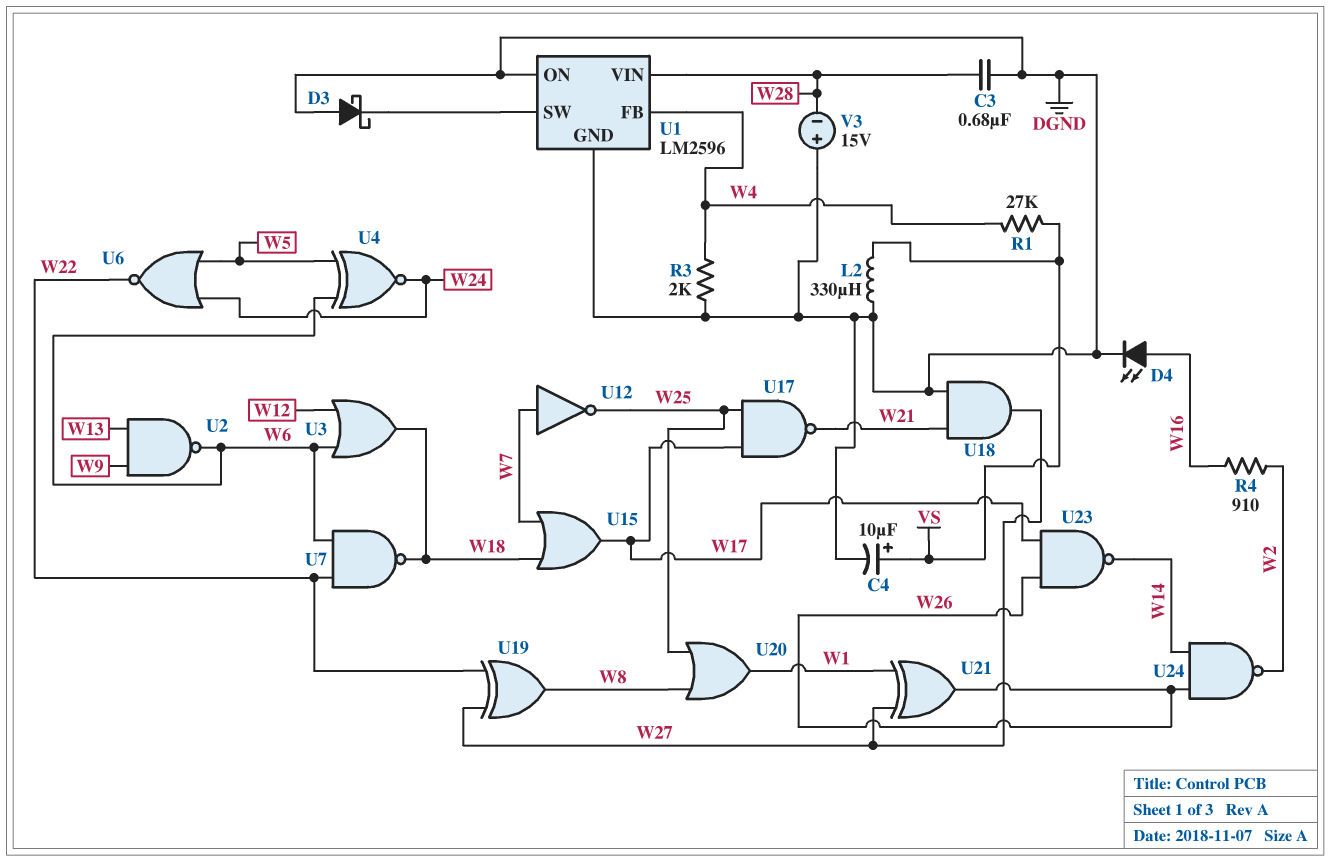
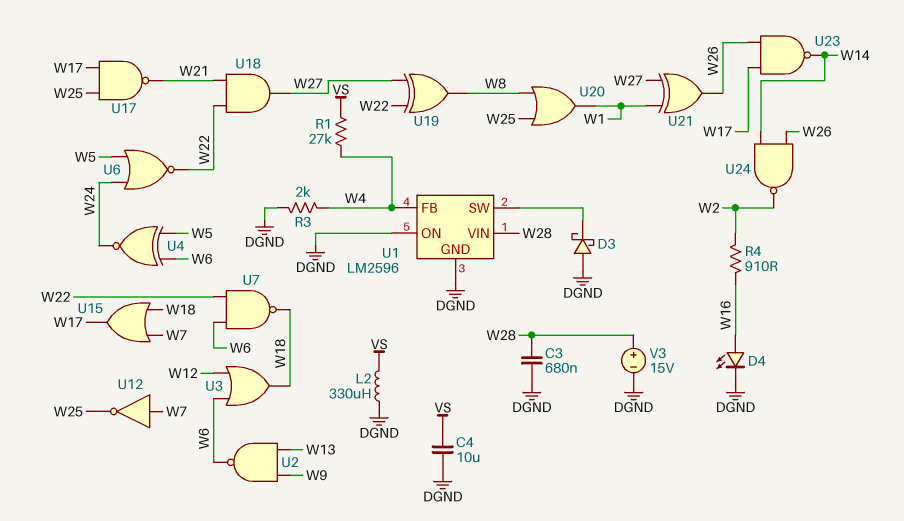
C4: 10uF (plus VS, minus DGND) -> 10uF (DGND, VS)
U18: AND (in DGND, in W21, out W27) -> AND (in W21, in W22, out W27)
V3: 15V (plus DGND, minus W28) -> 15V (plus W28, minus DGND)

